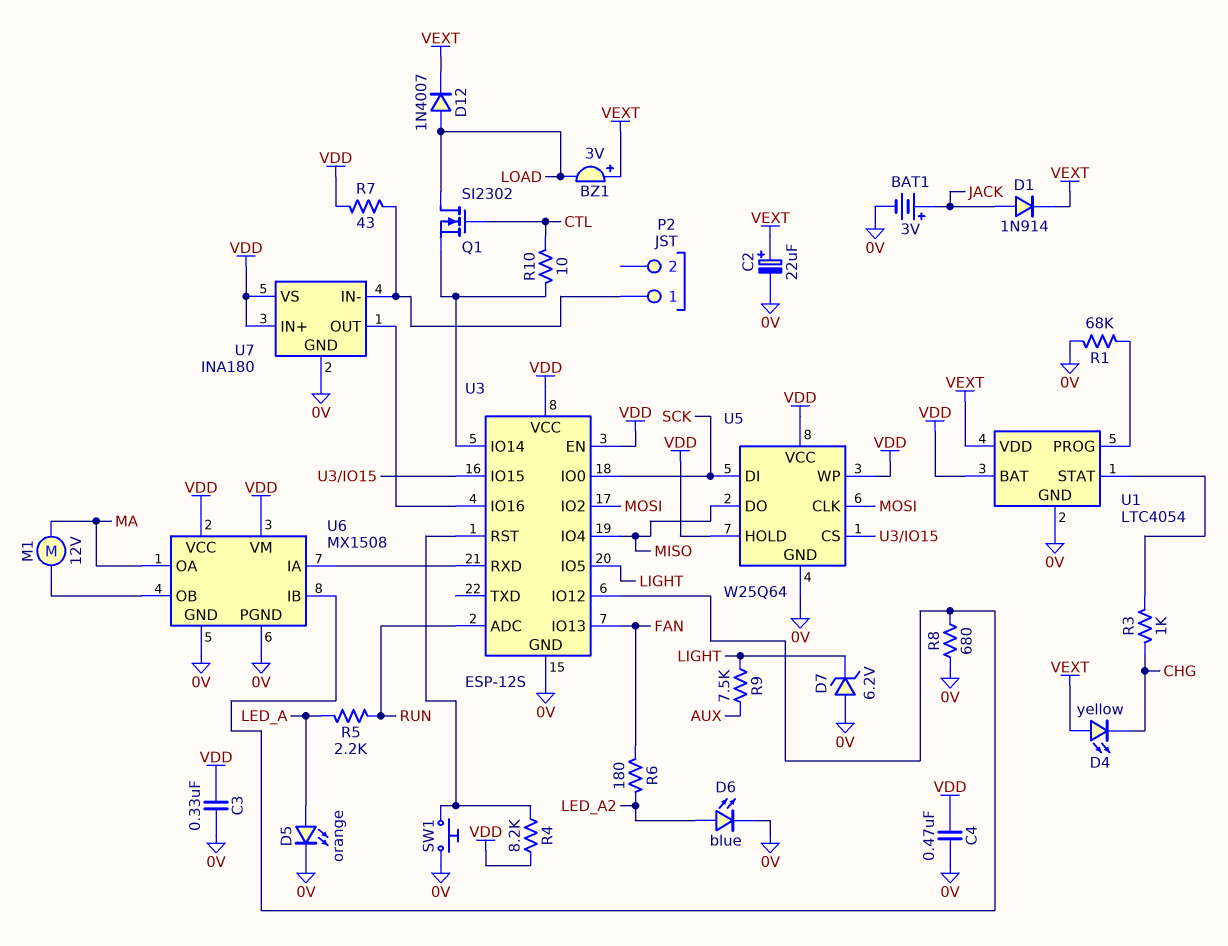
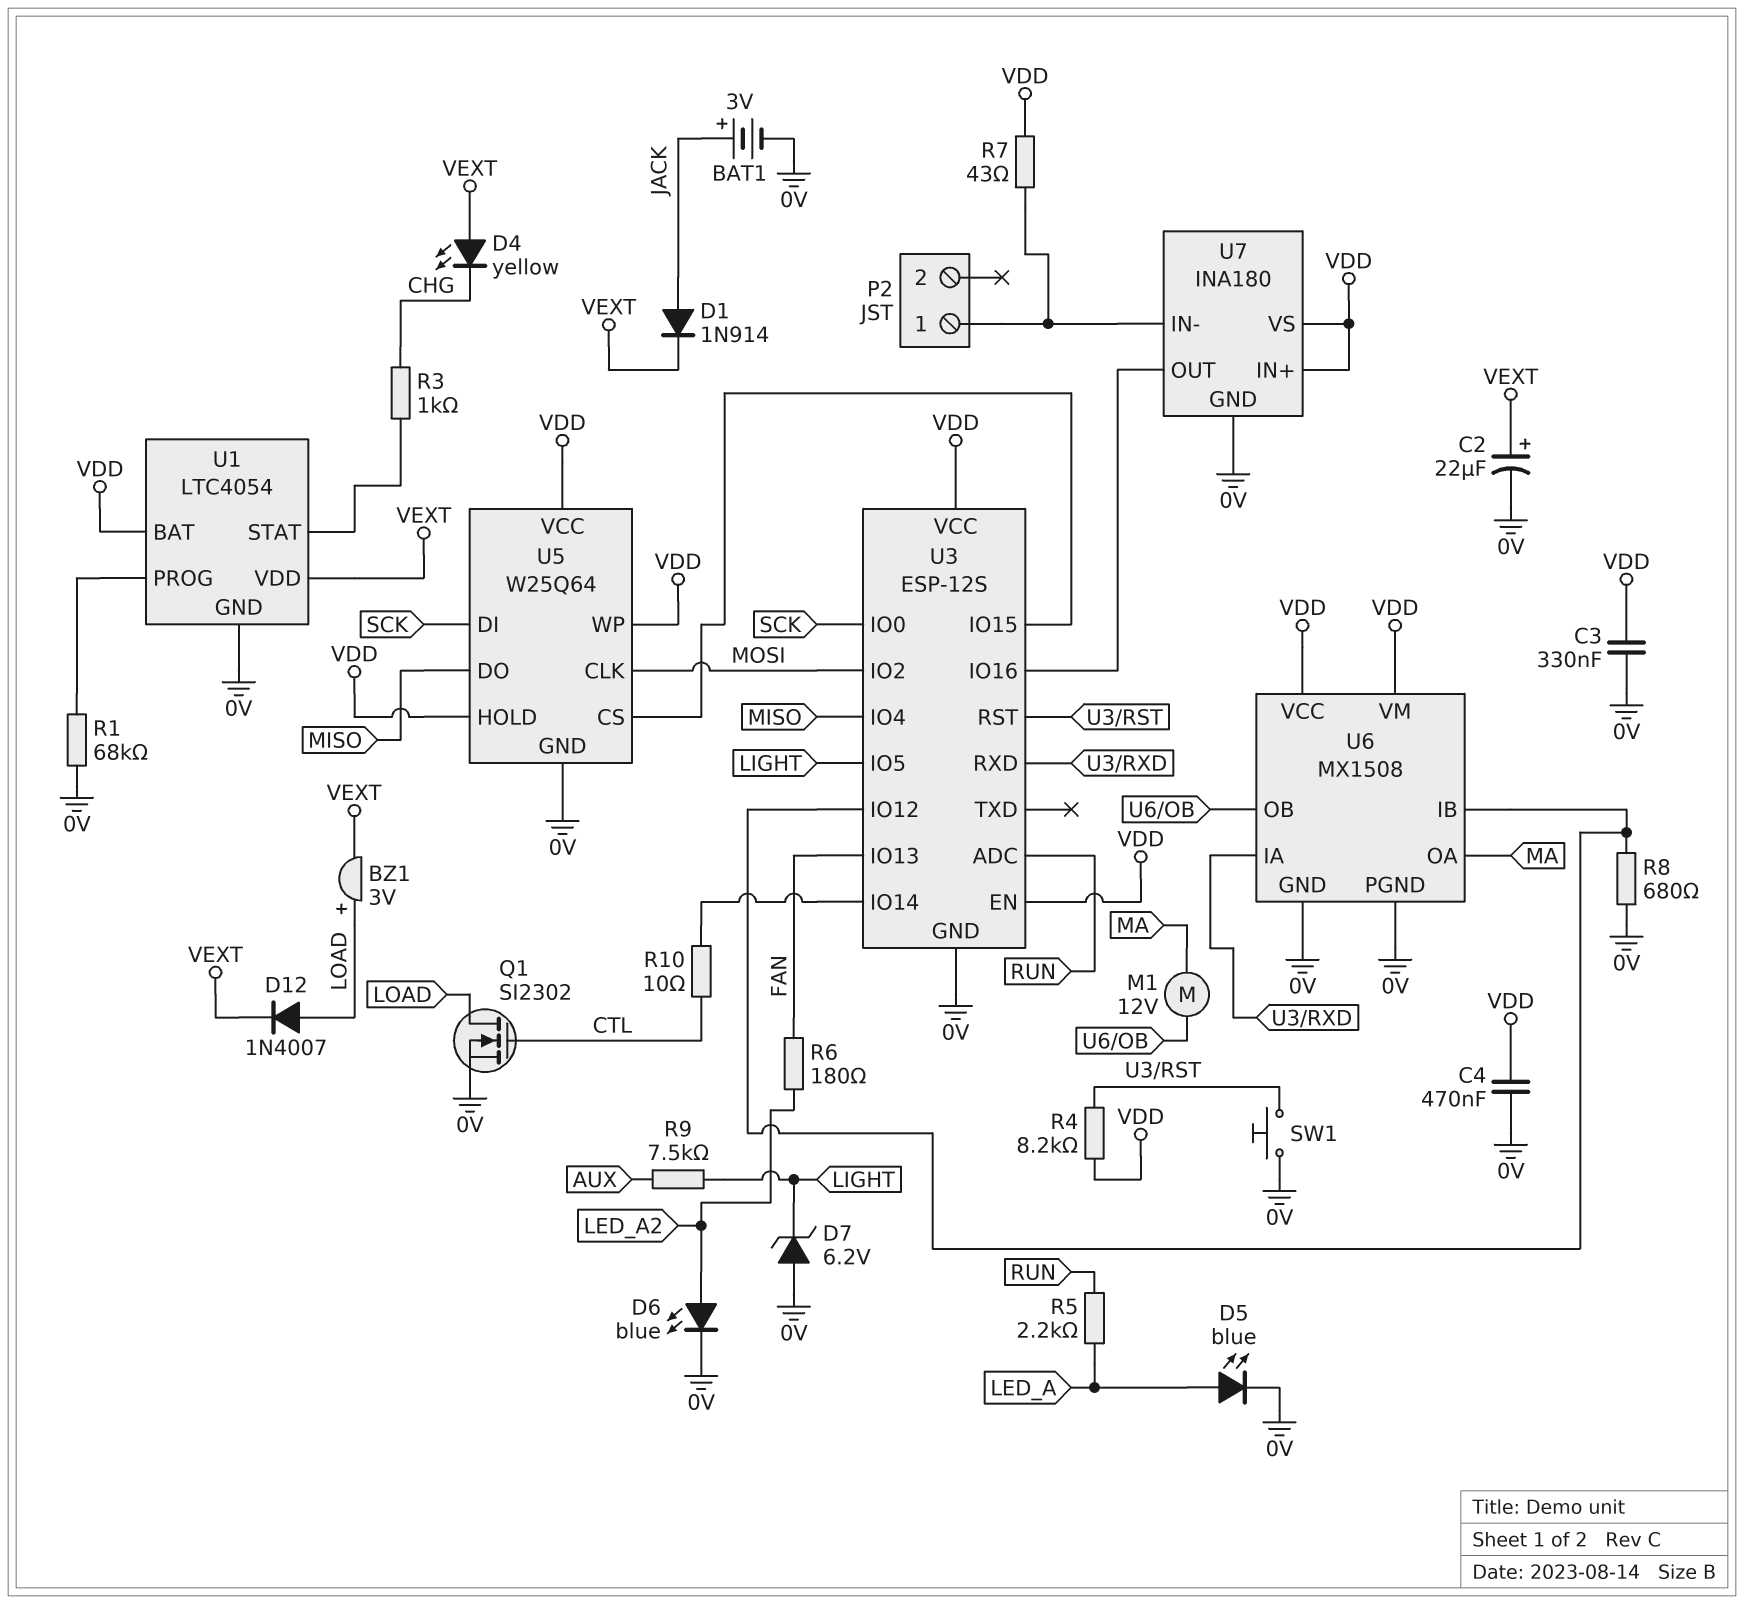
BZ1: buzzer 3V (plus VEXT, minus LOAD) -> buzzer 3V (plus LOAD, minus VEXT)
D5: LED orange (A LED_A, K 0V) -> LED blue (A LED_A, K 0V)
Q1: NMOS SI2302 (G CTL, D LOAD, S U3/IO14) -> NMOS SI2302 (G CTL, D LOAD, S 0V)

